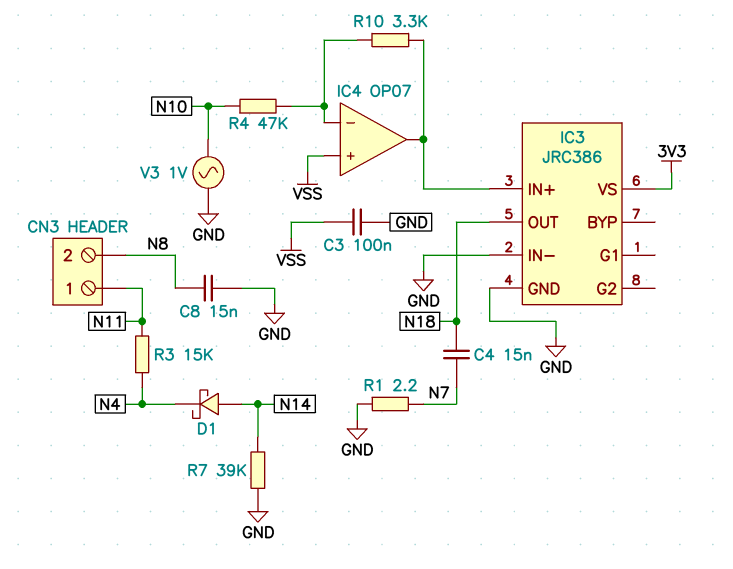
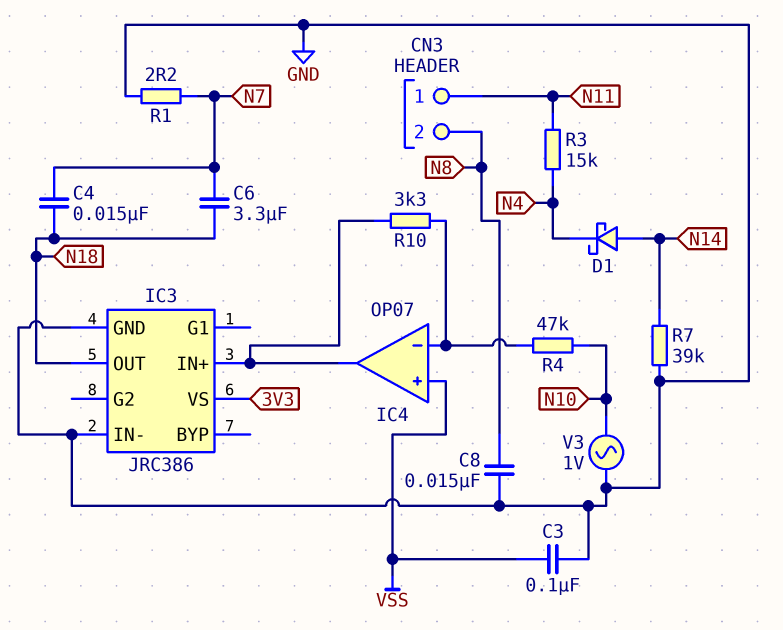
C6: none -> 3.3uF (N7, N18)

